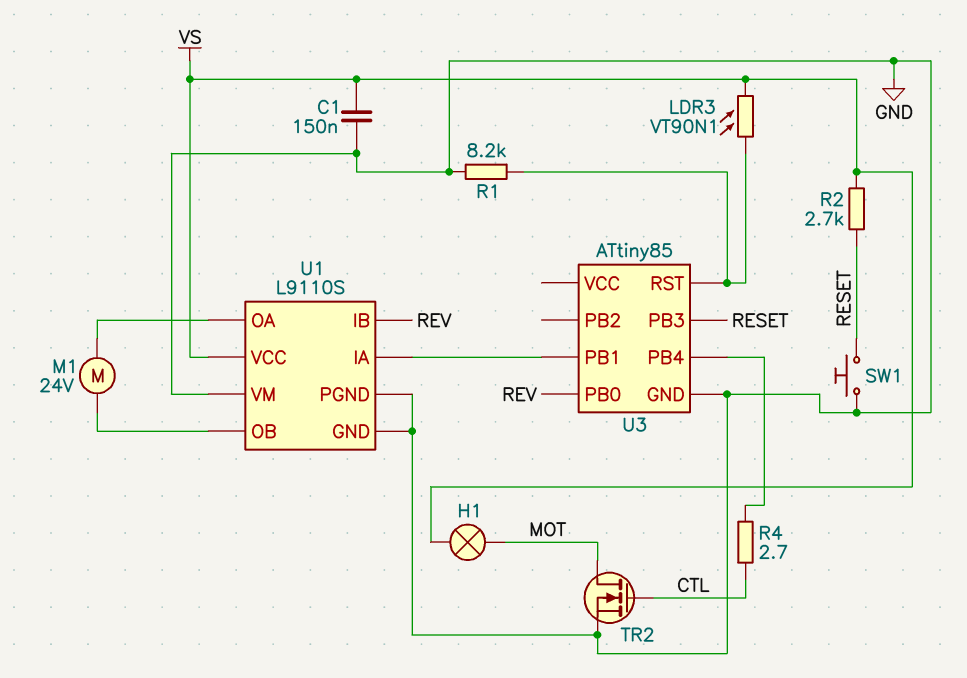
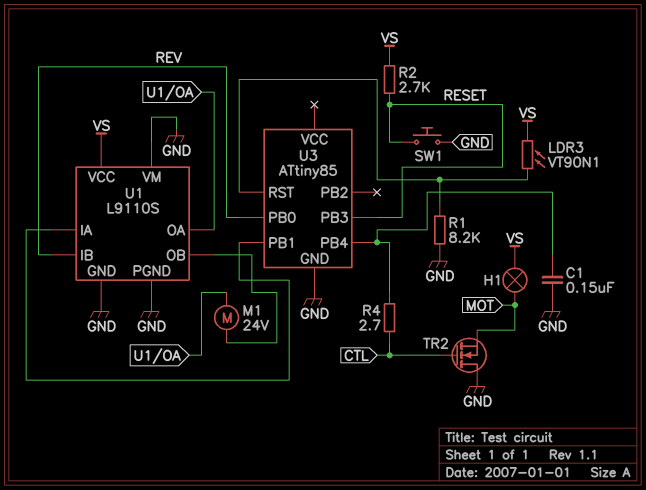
C1: 150nF (GND, VS) -> 150nF (GND, U3/PB4)
TR2: NMOS (G CTL, D MOT, S GND) -> NMOS (G CTL, D GND, S MOT)

